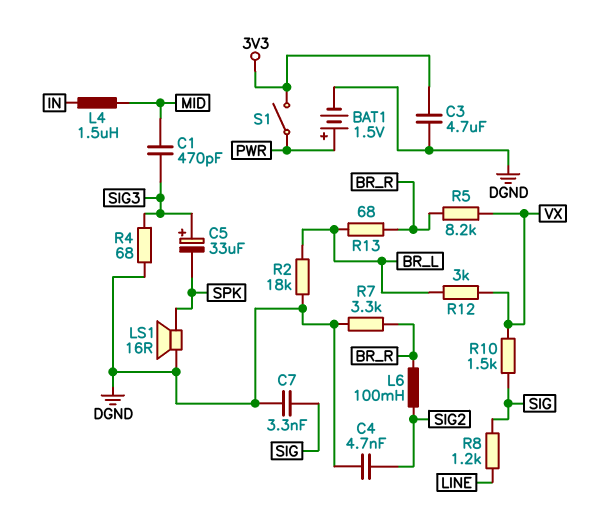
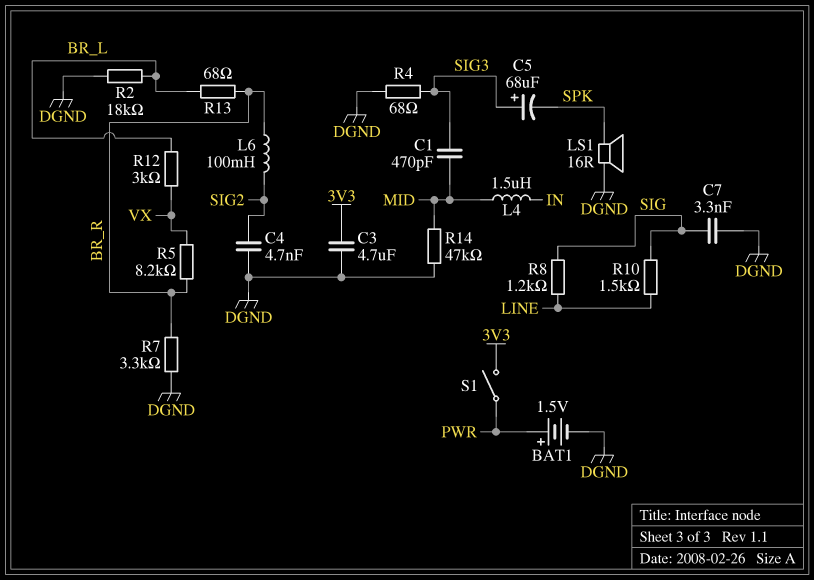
C5: 33uF (plus SIG3, minus SPK) -> 68uF (plus SIG3, minus SPK)
R10: 1.5k (SIG, VX) -> 1.5k (LINE, SIG)
R14: none -> 47k (DGND, MID)

